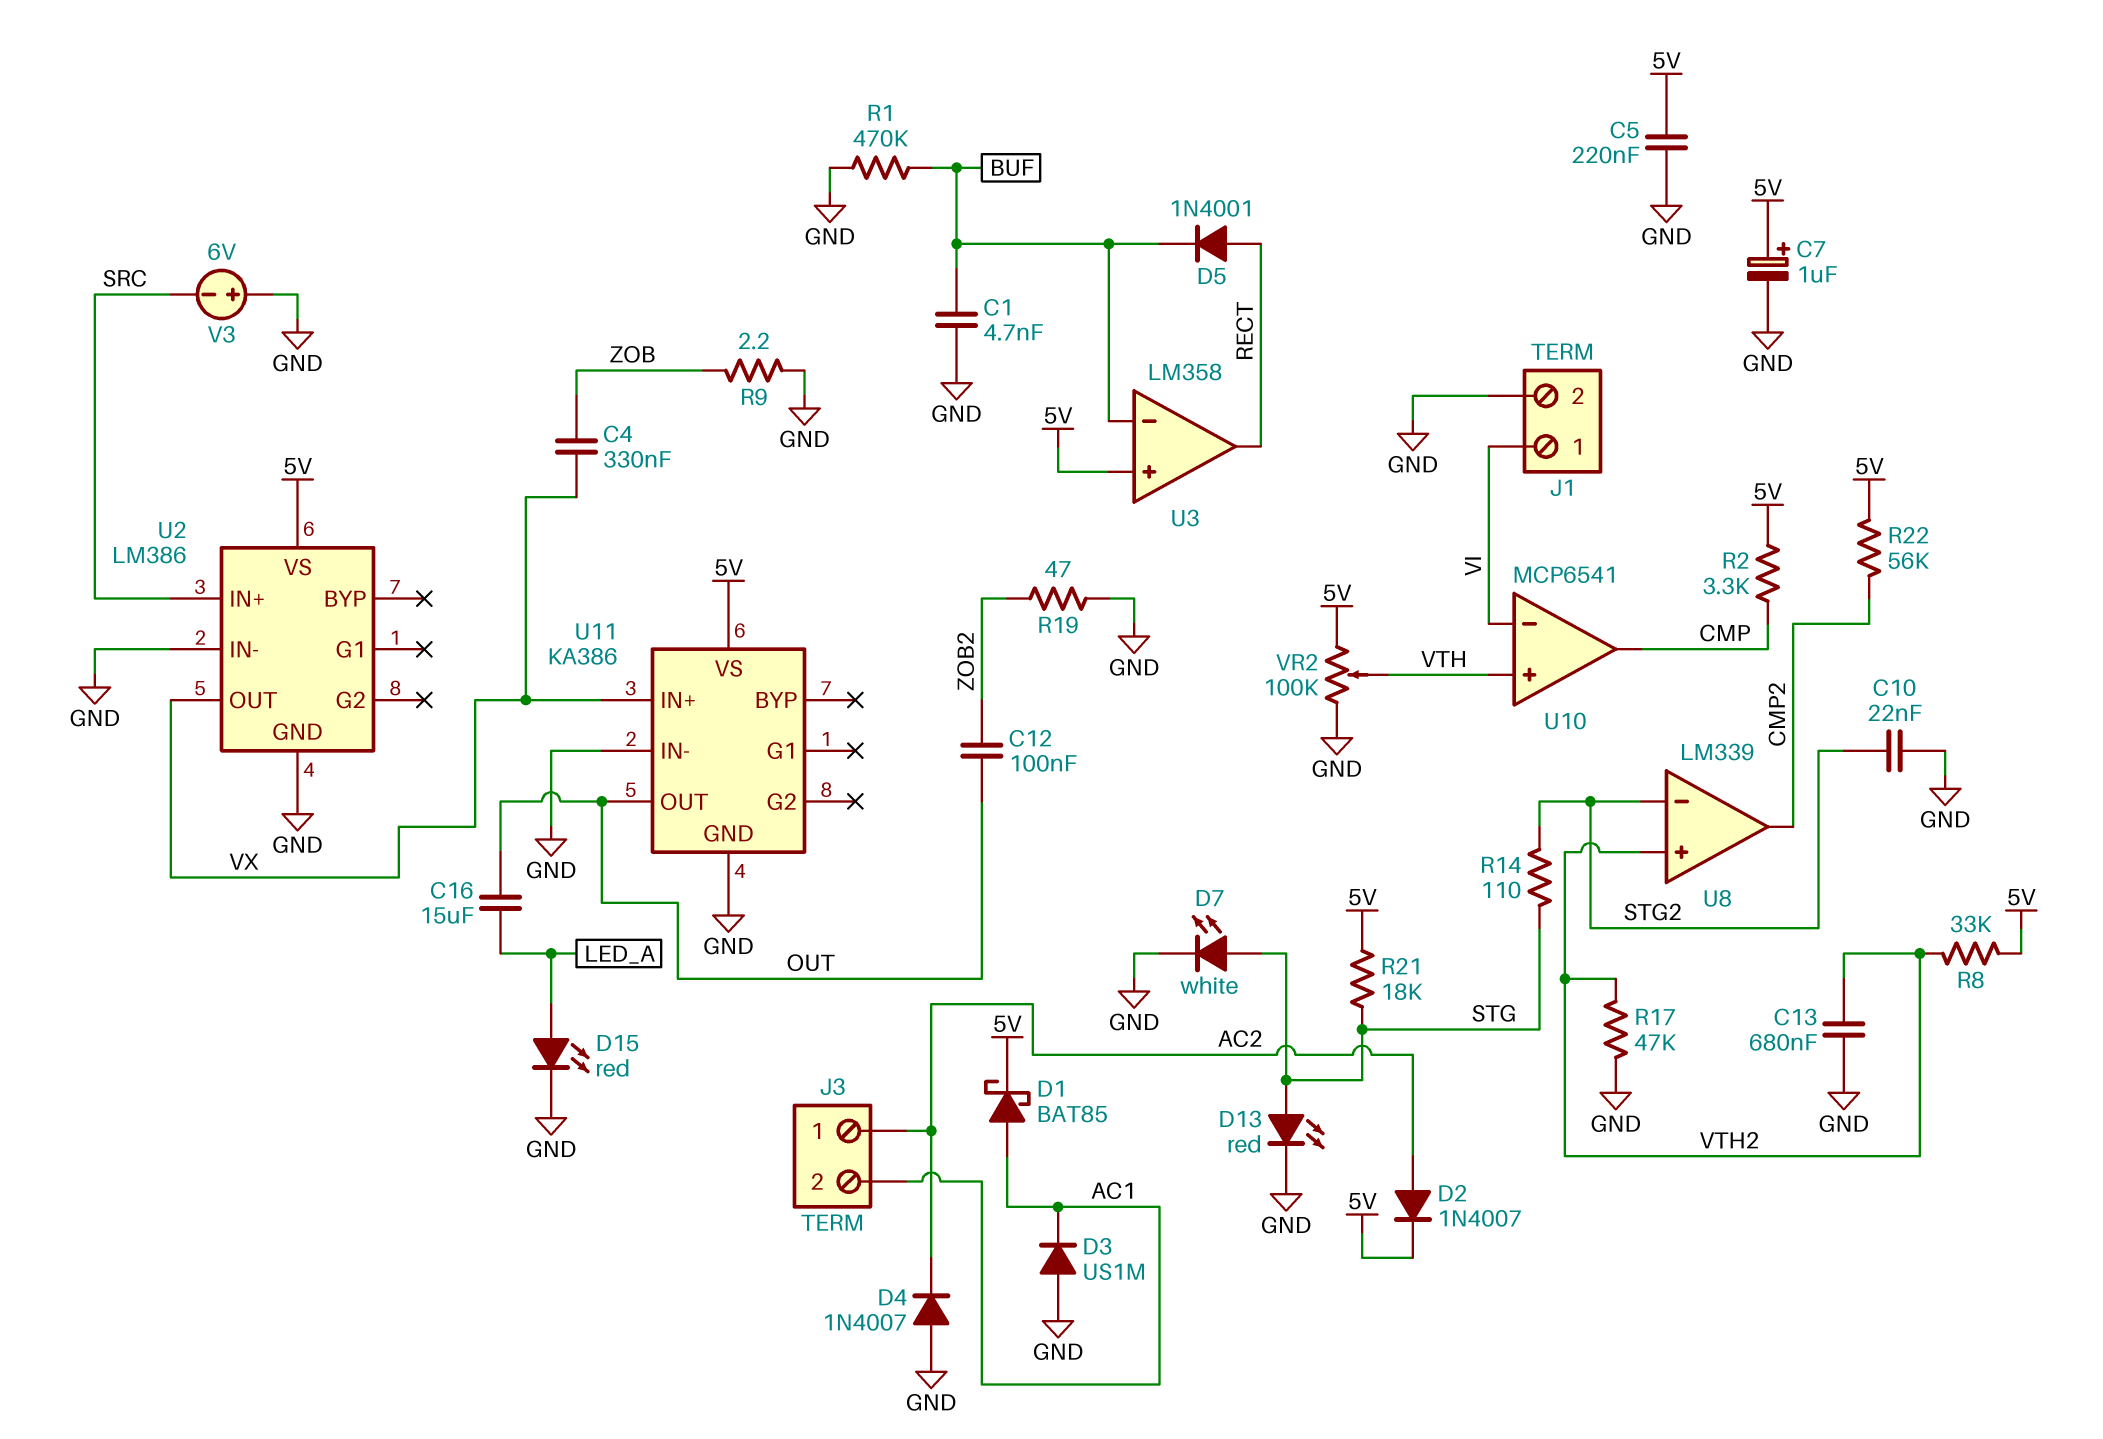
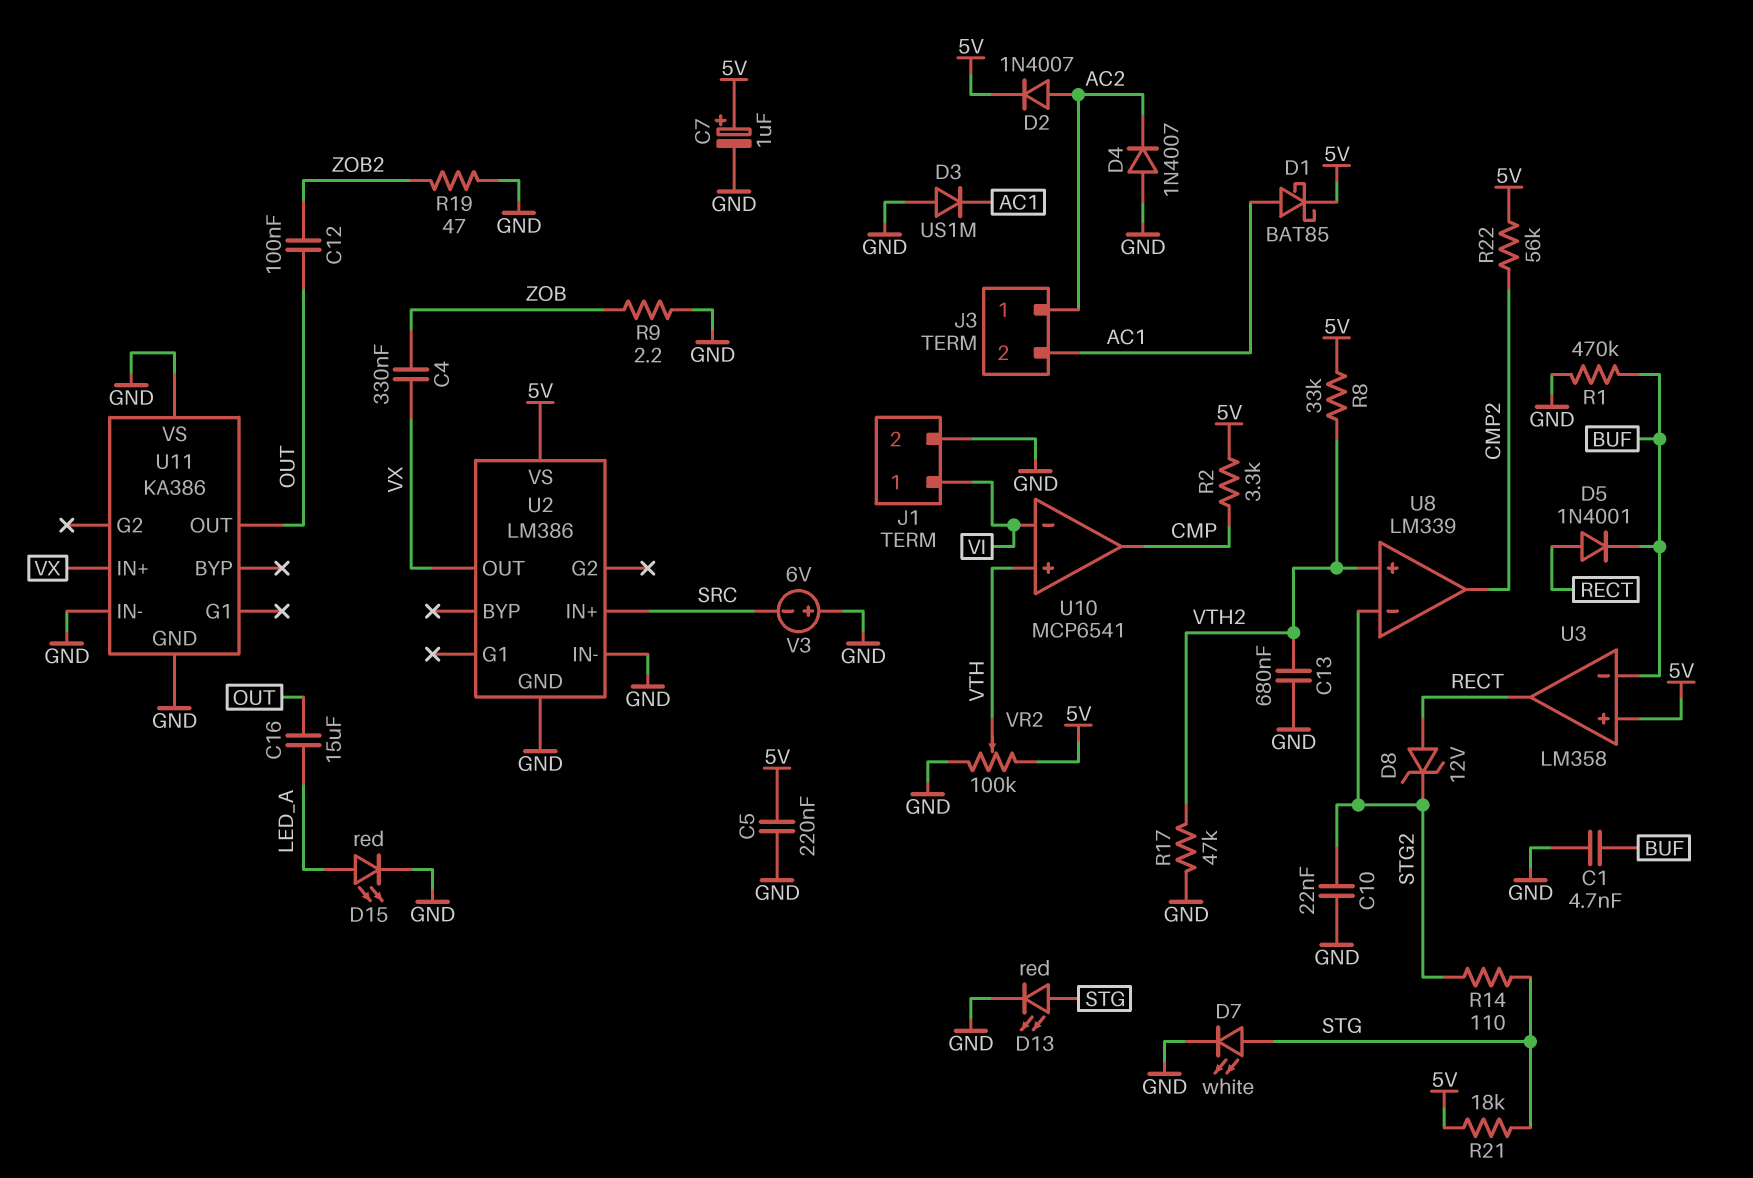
D8: none -> zener 12V (A RECT, K STG2)
U11 pin VS: 5V -> GND

